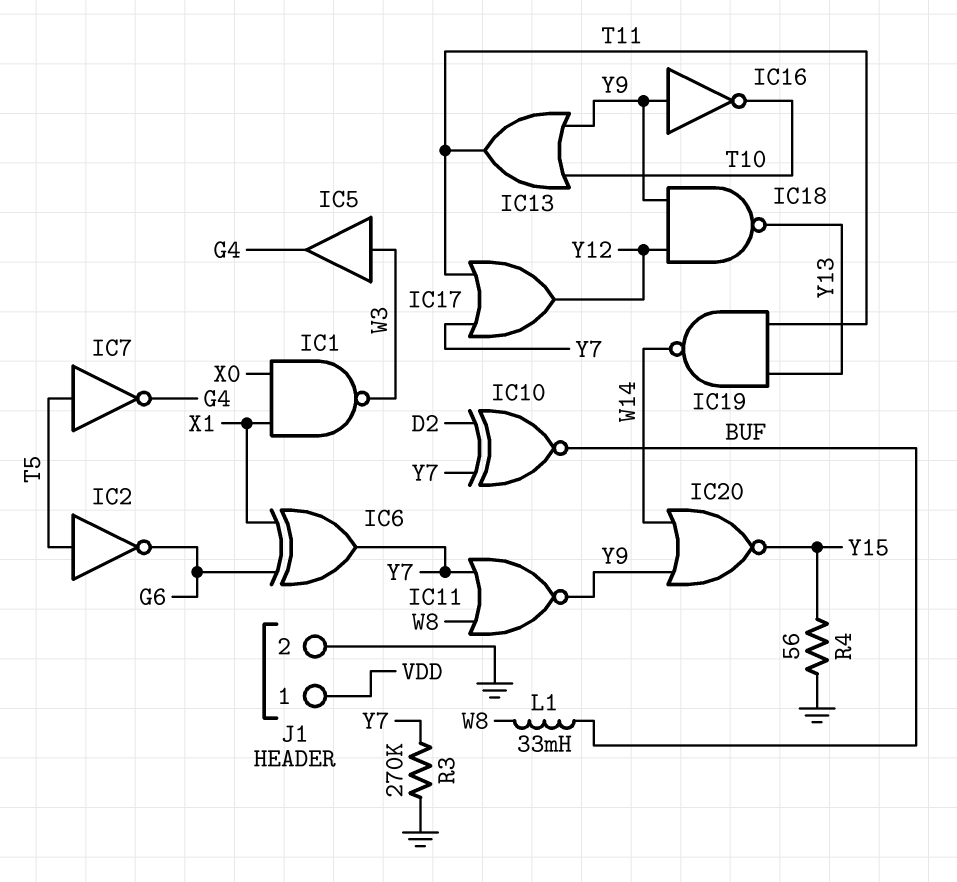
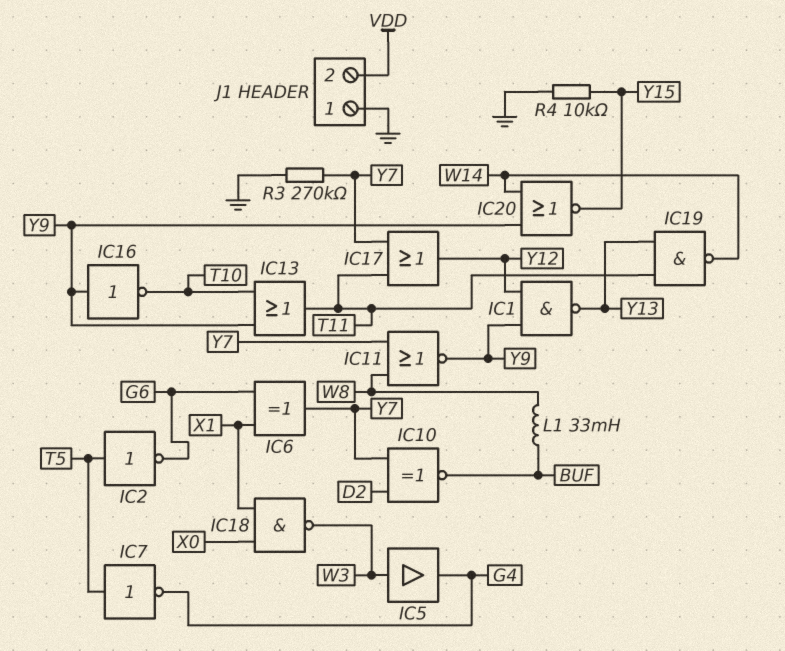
IC1: NAND (in X0, in X1, out W3) -> NAND (in Y9, in Y12, out Y13)
IC18: NAND (in Y9, in Y12, out Y13) -> NAND (in X0, in X1, out W3)
J1 pin 1: VDD -> GND
J1 pin 2: GND -> VDD
R4: 56 (GND, Y15) -> 10k (GND, Y15)

